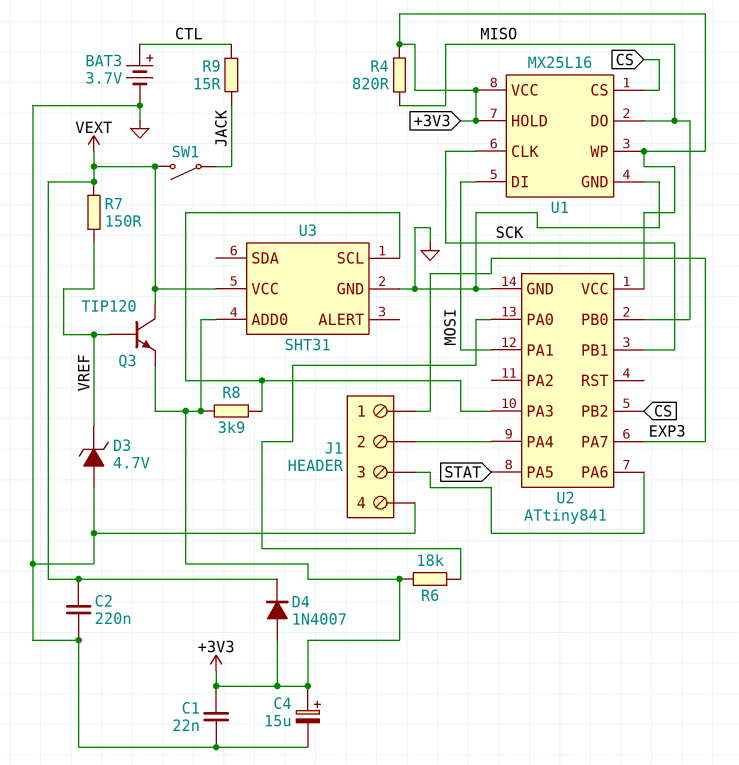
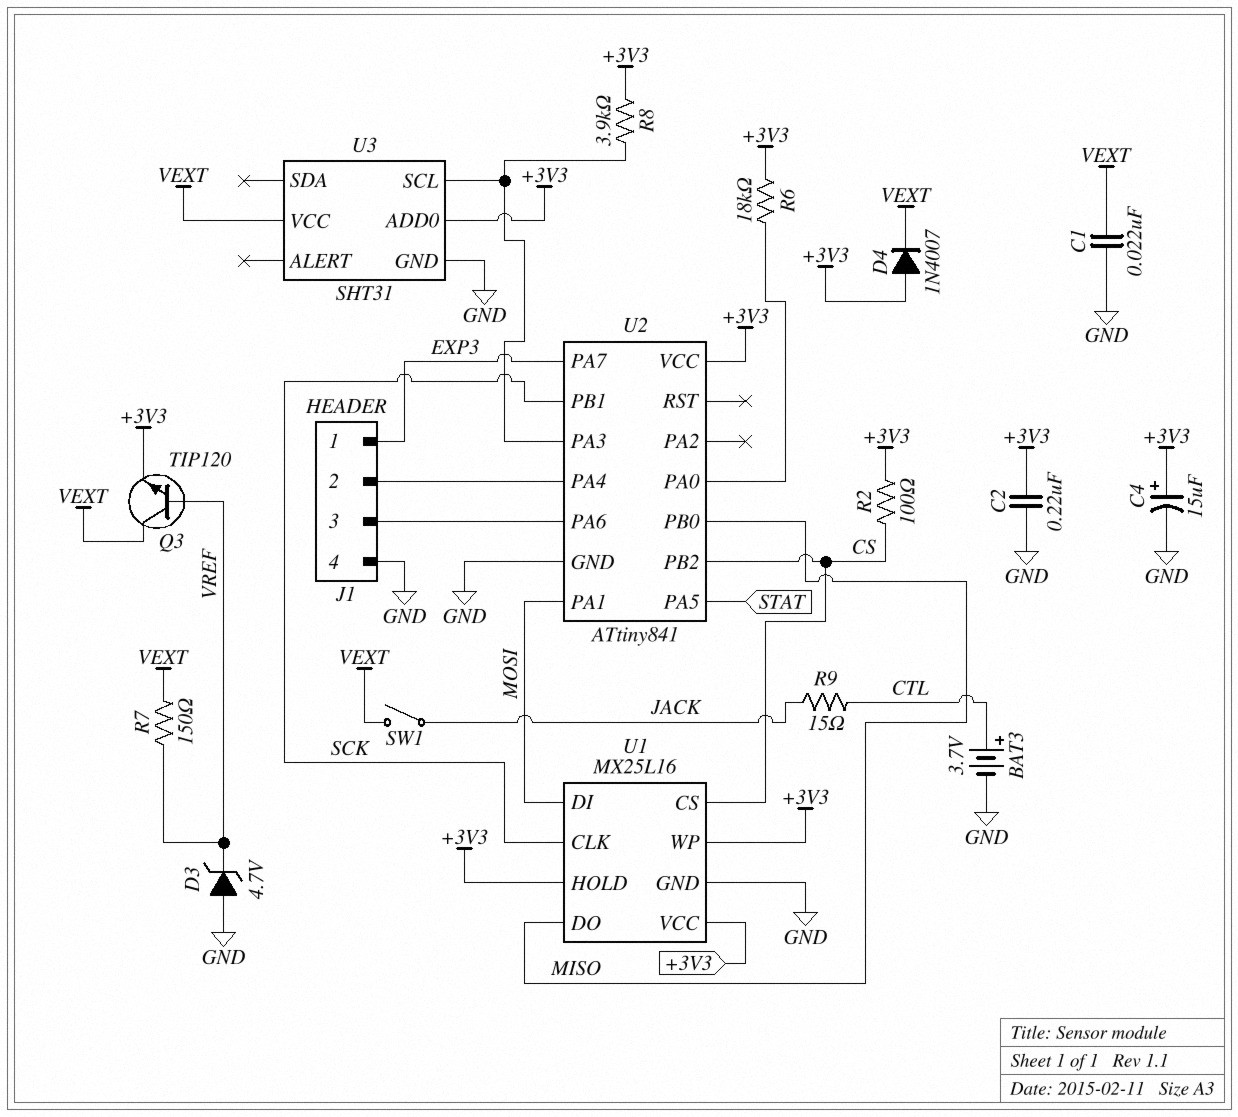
C1: 22nF (+3V3, GND) -> 22nF (GND, VEXT)
C2: 220nF (GND, VEXT) -> 220nF (+3V3, GND)
R2: none -> 100 (+3V3, CS)
R4: 820 (+3V3, MISO) -> none

